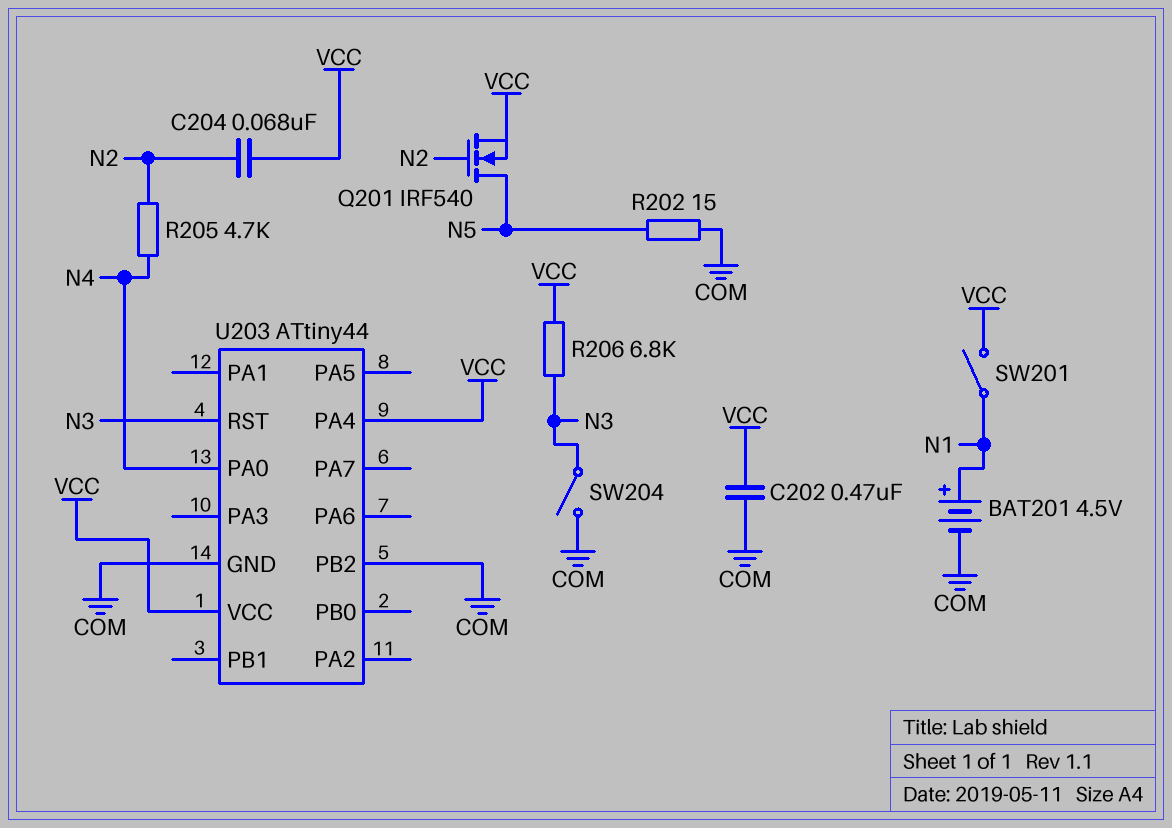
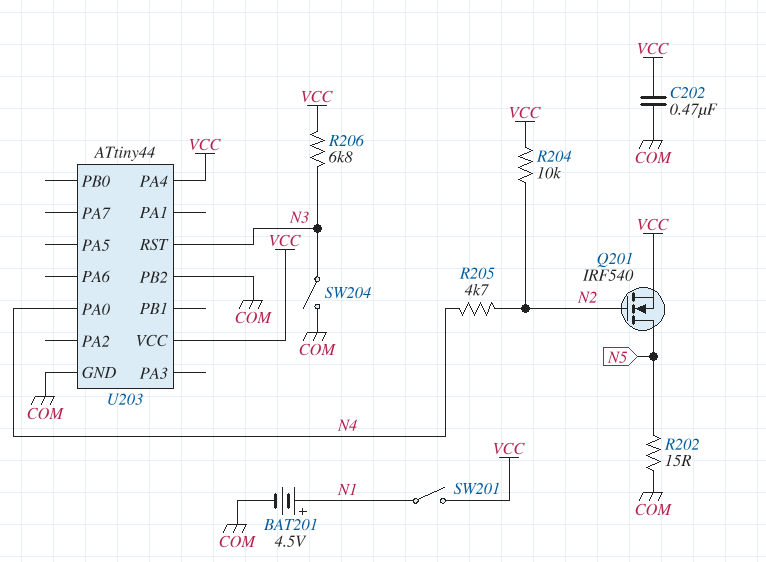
C204: 68nF (N2, VCC) -> none
R204: none -> 10k (N2, VCC)

